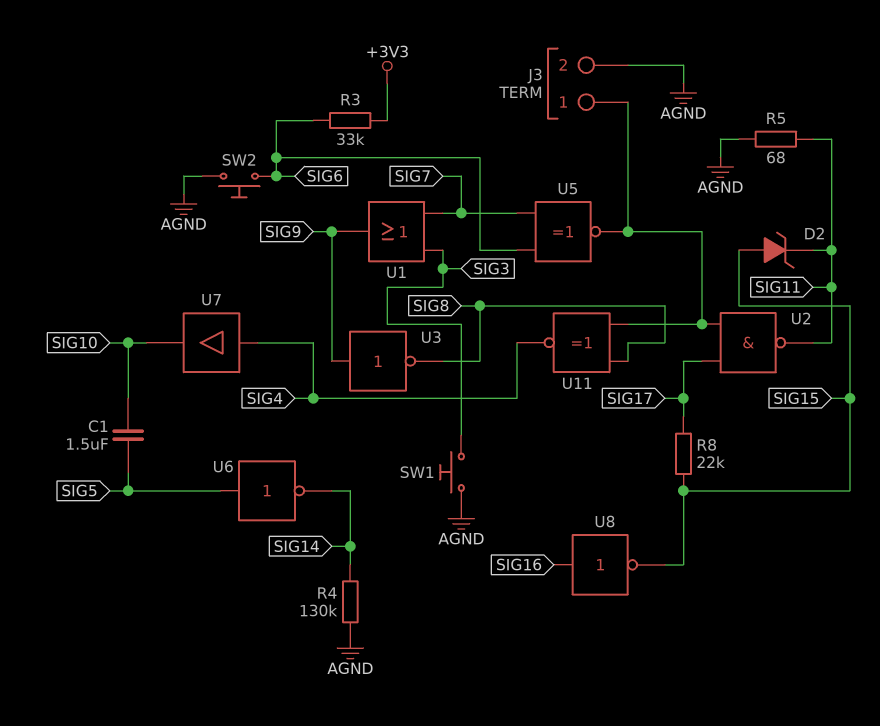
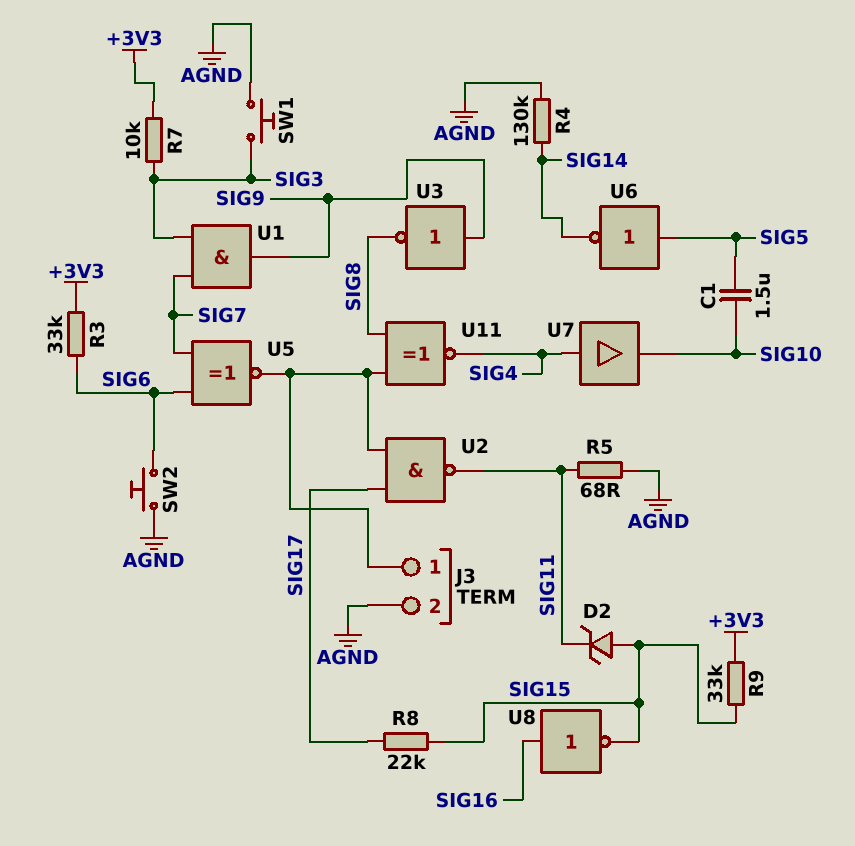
R7: none -> 10k (+3V3, SIG3)
R9: none -> 33k (+3V3, SIG15)
U1: OR (in SIG3, in SIG7, out SIG9) -> AND (in SIG3, in SIG7, out SIG9)

